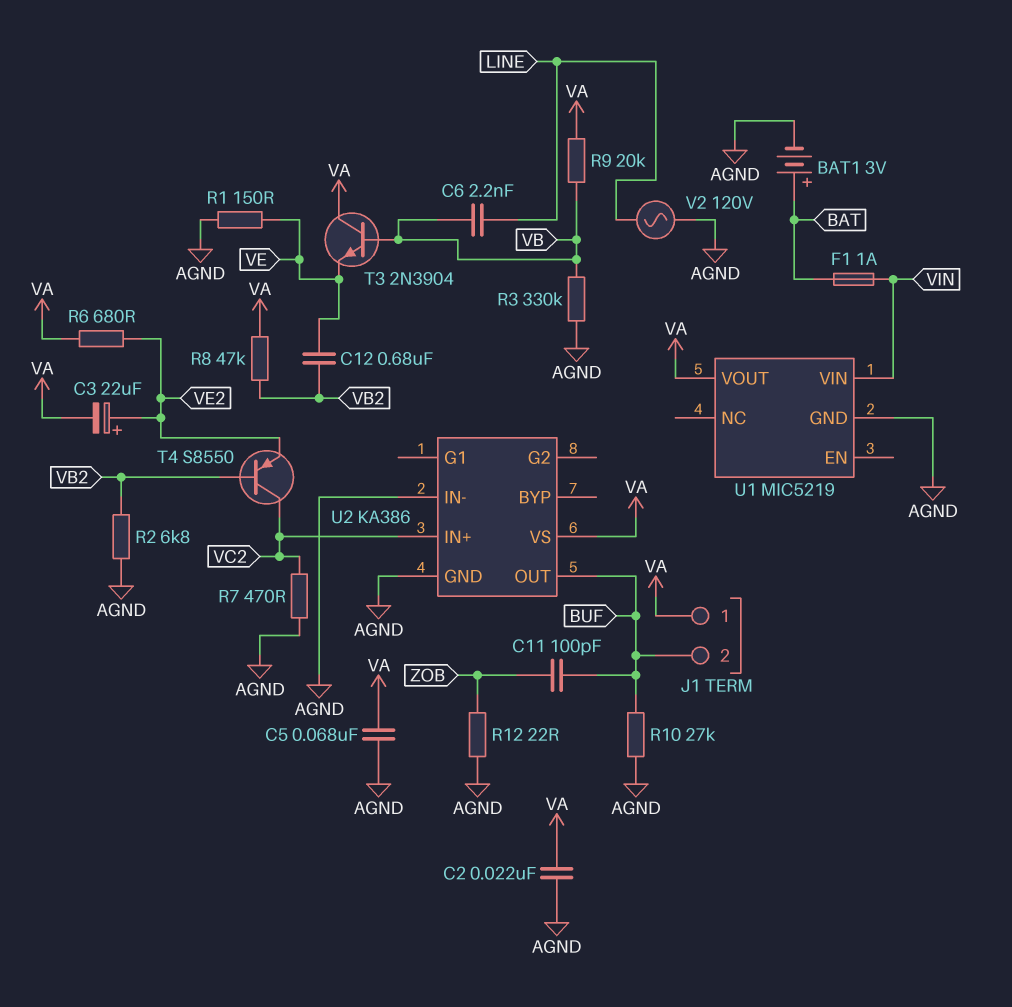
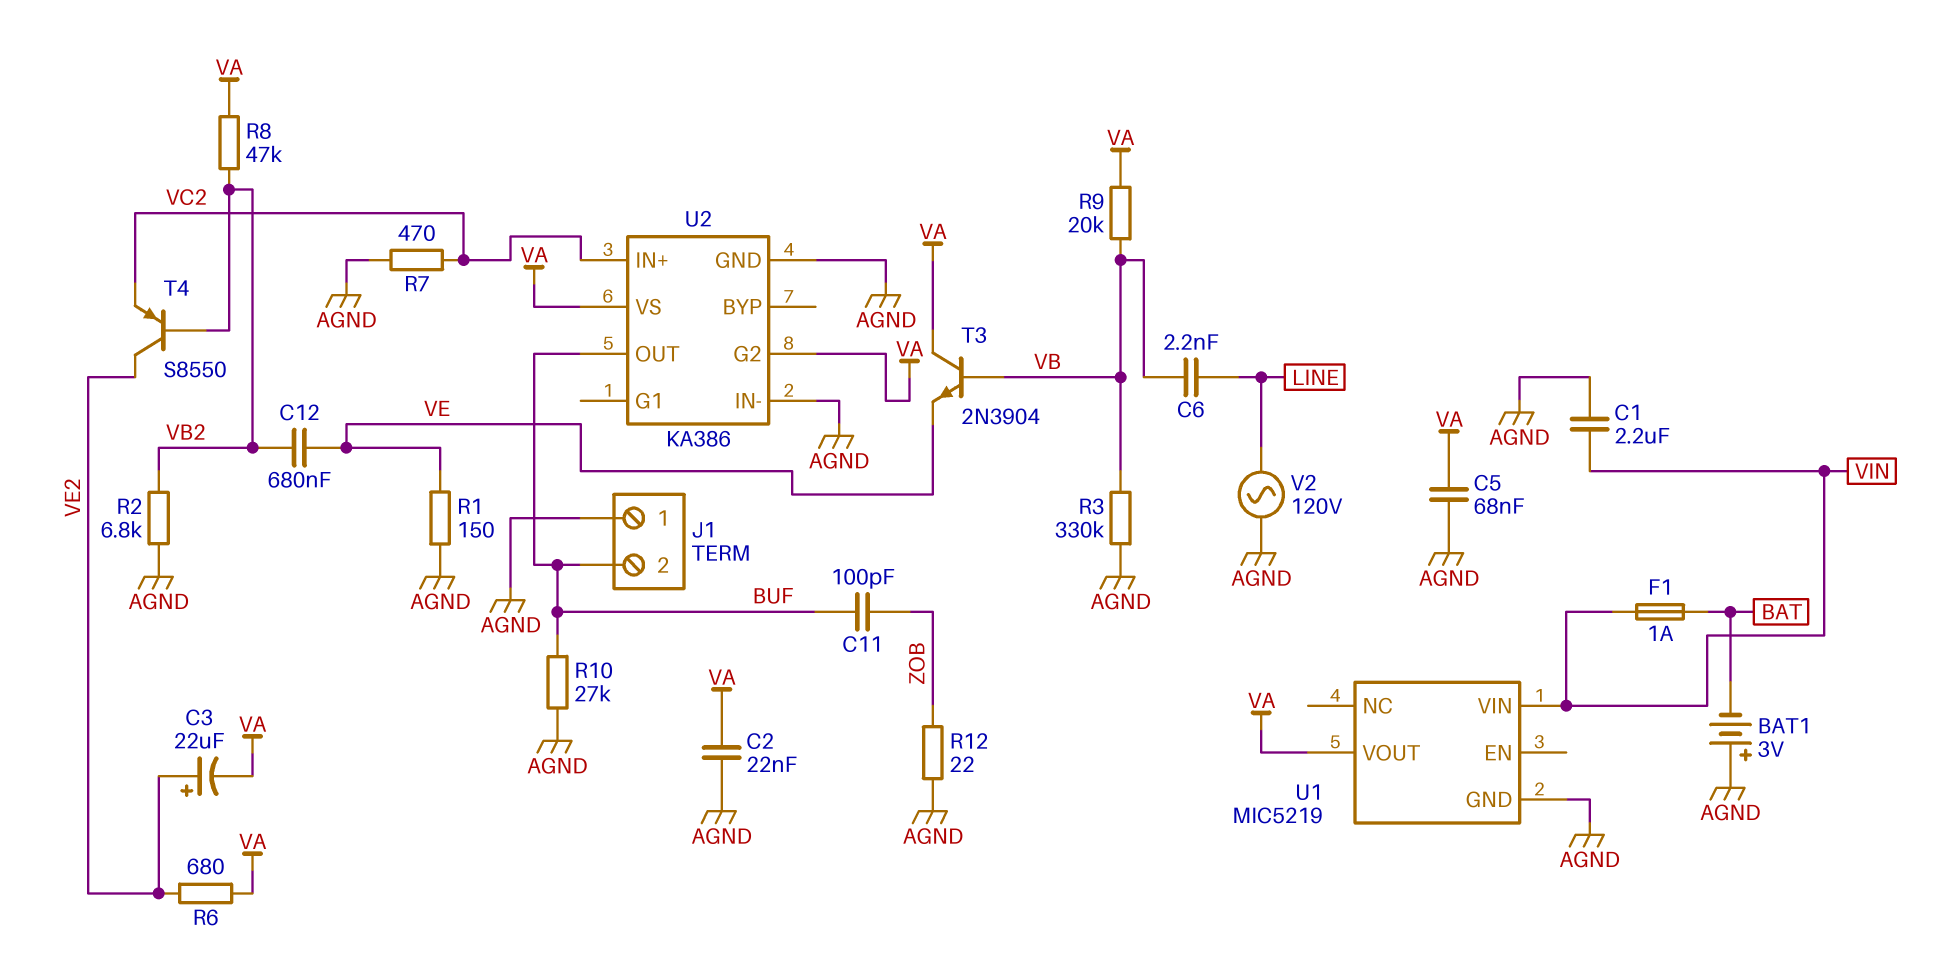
BAT1: 3V (plus BAT, minus AGND) -> 3V (plus AGND, minus BAT)
C1: none -> 2.2uF (AGND, VIN)
J1 pin 1: VA -> AGND
T4: PNP S8550 (B VB2, C VC2, E VE2) -> PNP S8550 (B VB2, C VE2, E VC2)
U2 pin G2: none -> VA

